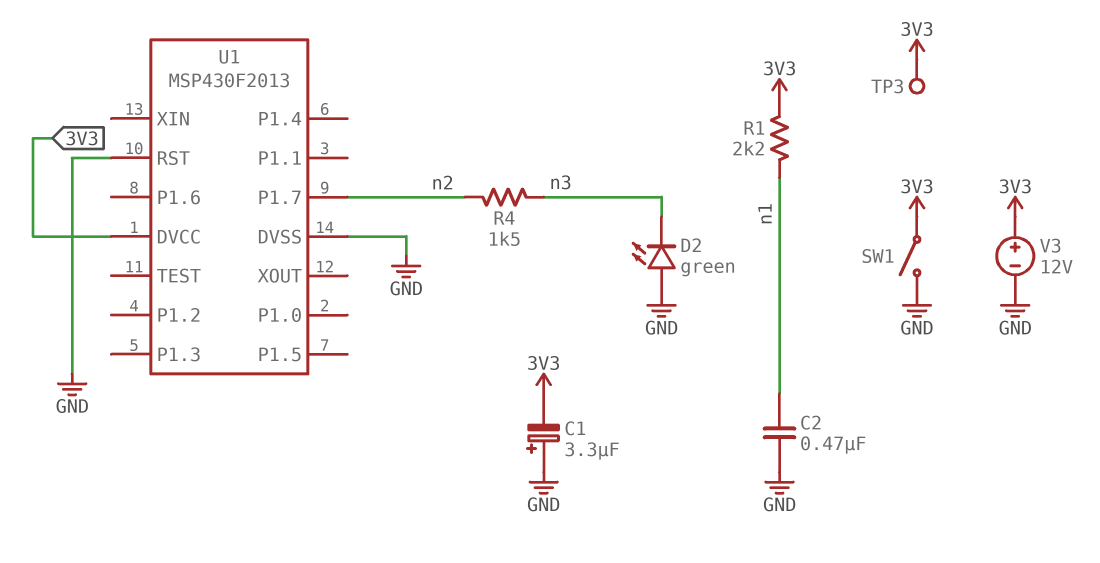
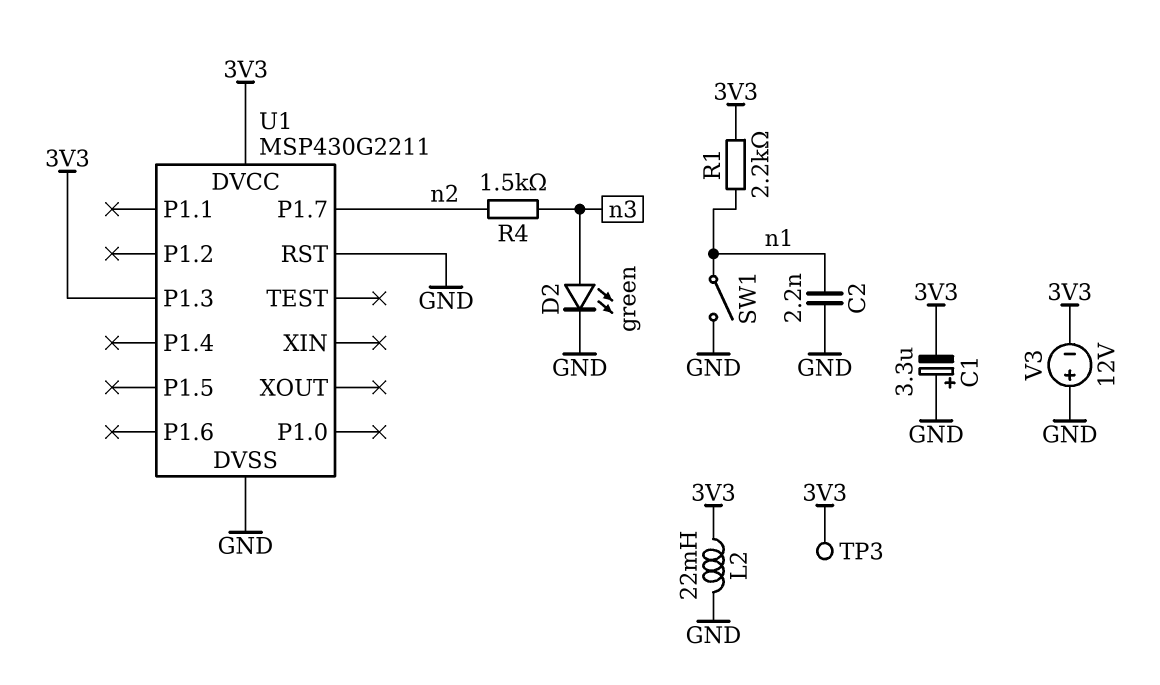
C2: 470nF (GND, n1) -> 2.2nF (GND, n1)
D2: LED green (A GND, K n3) -> LED green (A n3, K GND)
L2: none -> 22mH (3V3, GND)
SW1: switch (3V3, GND) -> switch (GND, n1)
U1: MSP430F2013 -> MSP430G2211
U1 pin P1.3: none -> 3V3
V3: 12V (plus 3V3, minus GND) -> 12V (plus GND, minus 3V3)

